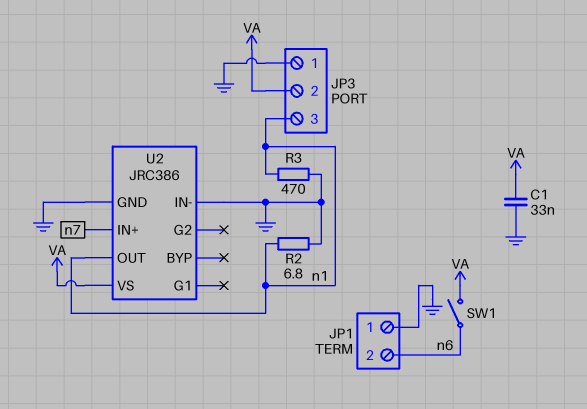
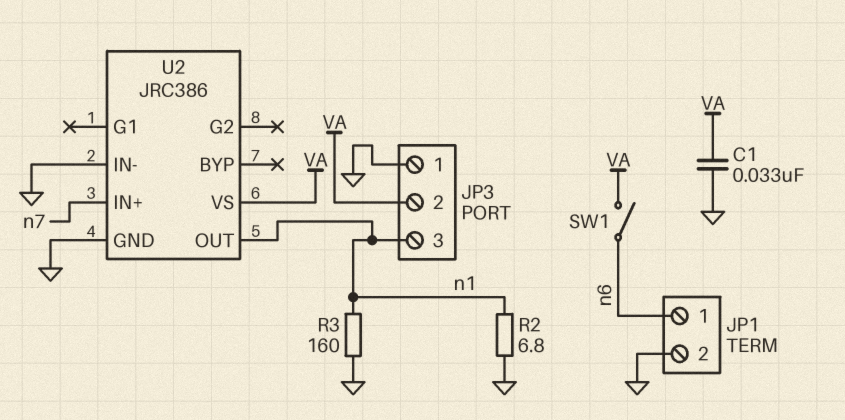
JP1 pin 1: GND -> n6
JP1 pin 2: n6 -> GND
R3: 470 (GND, n1) -> 160 (GND, n1)

